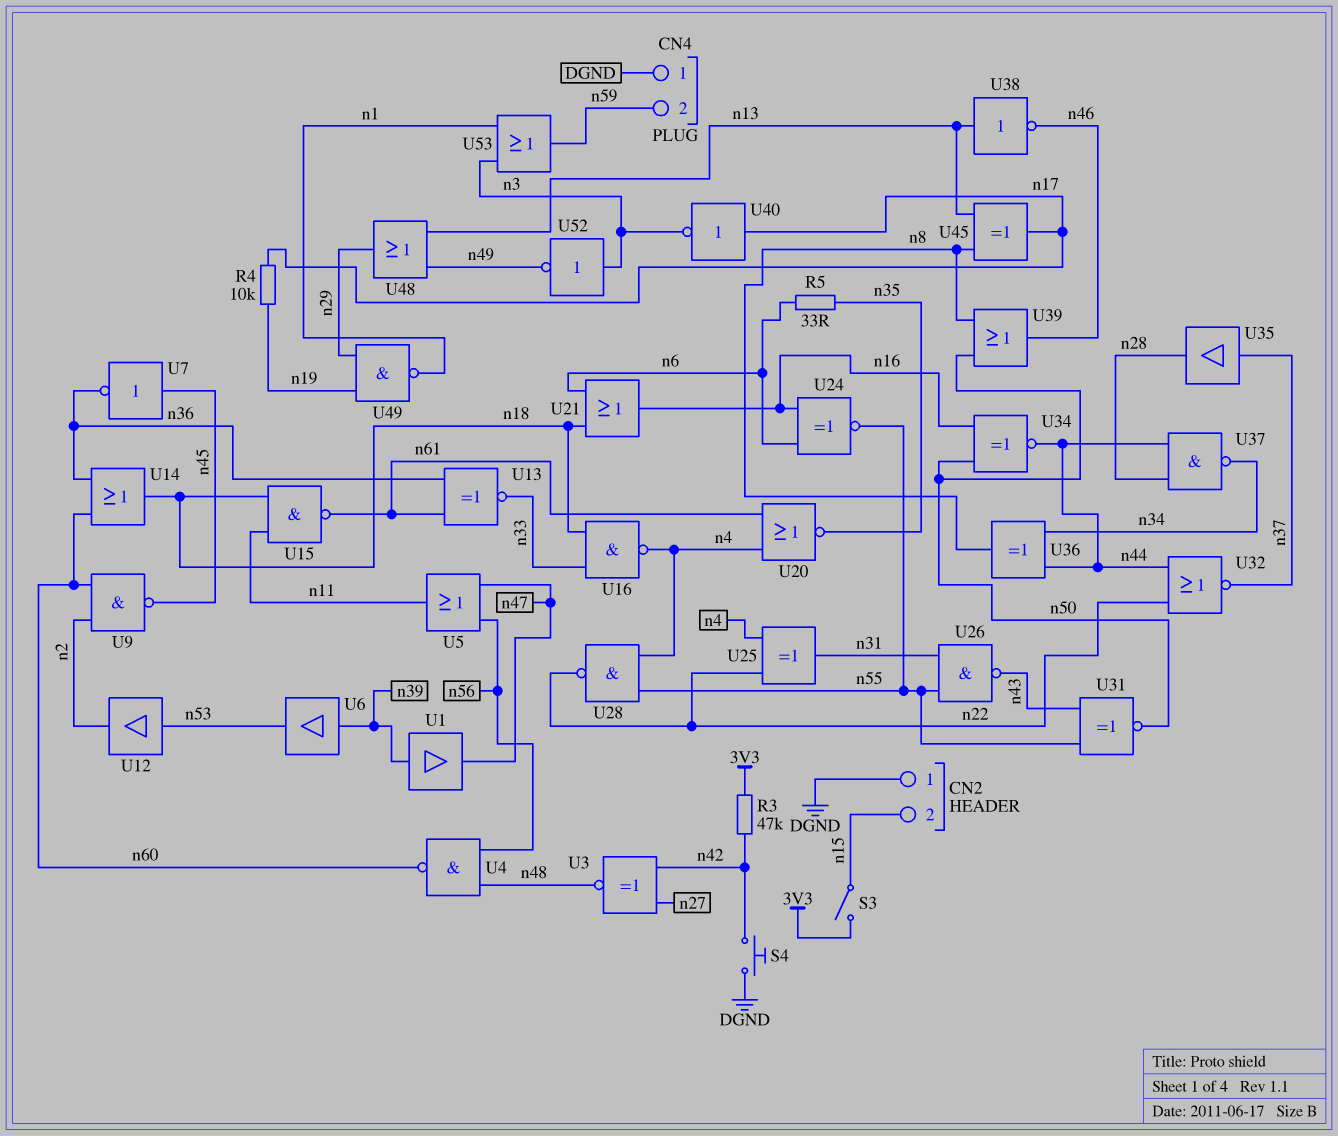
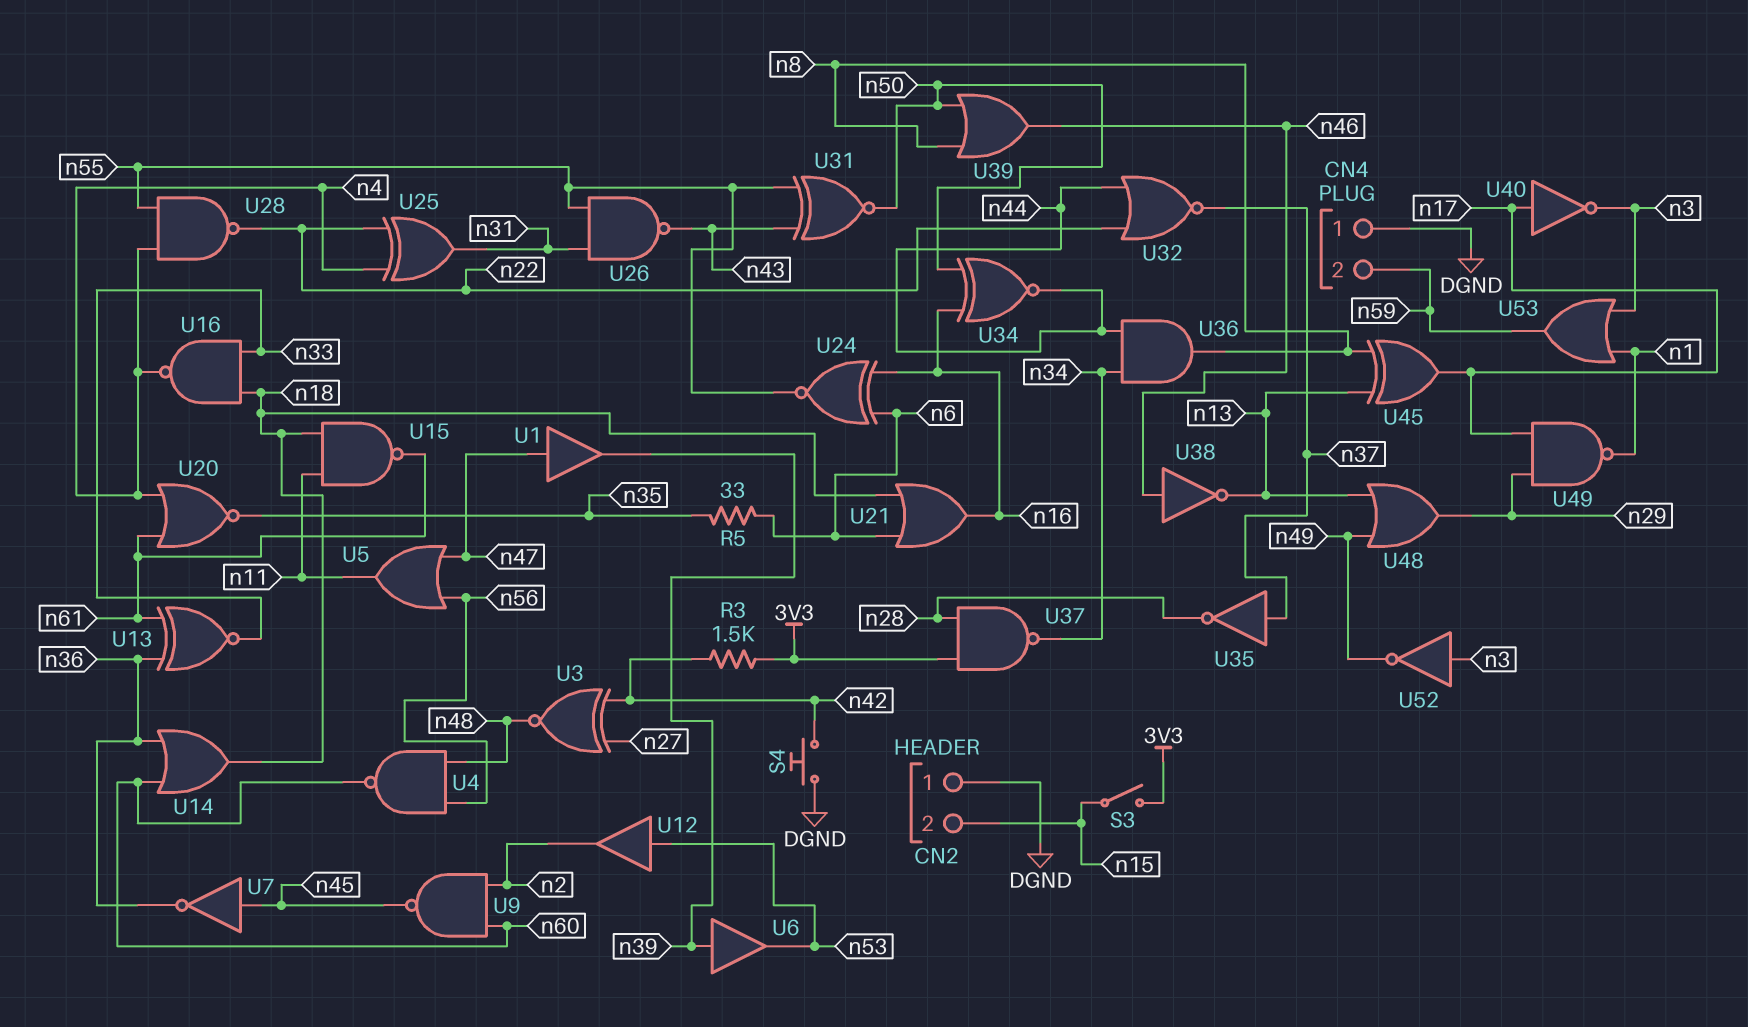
R3: 47k (3V3, n42) -> 1.5k (3V3, n42)
R4: 10k (n17, n19) -> none
U1: buffer (in n39, out n47) -> buffer (in n47, out n39)
U35: buffer (in n37, out n28) -> NOT (in n37, out n28)
U36: XOR (in n34, in n44, out n8) -> AND (in n34, in n44, out n8)
U37: NAND (in n28, in n44, out n34) -> NAND (in 3V3, in n28, out n34)
U38: NOT (in n13, out n46) -> NOT (in n46, out n13)
U49: NAND (in n19, in n29, out n1) -> NAND (in n17, in n29, out n1)

